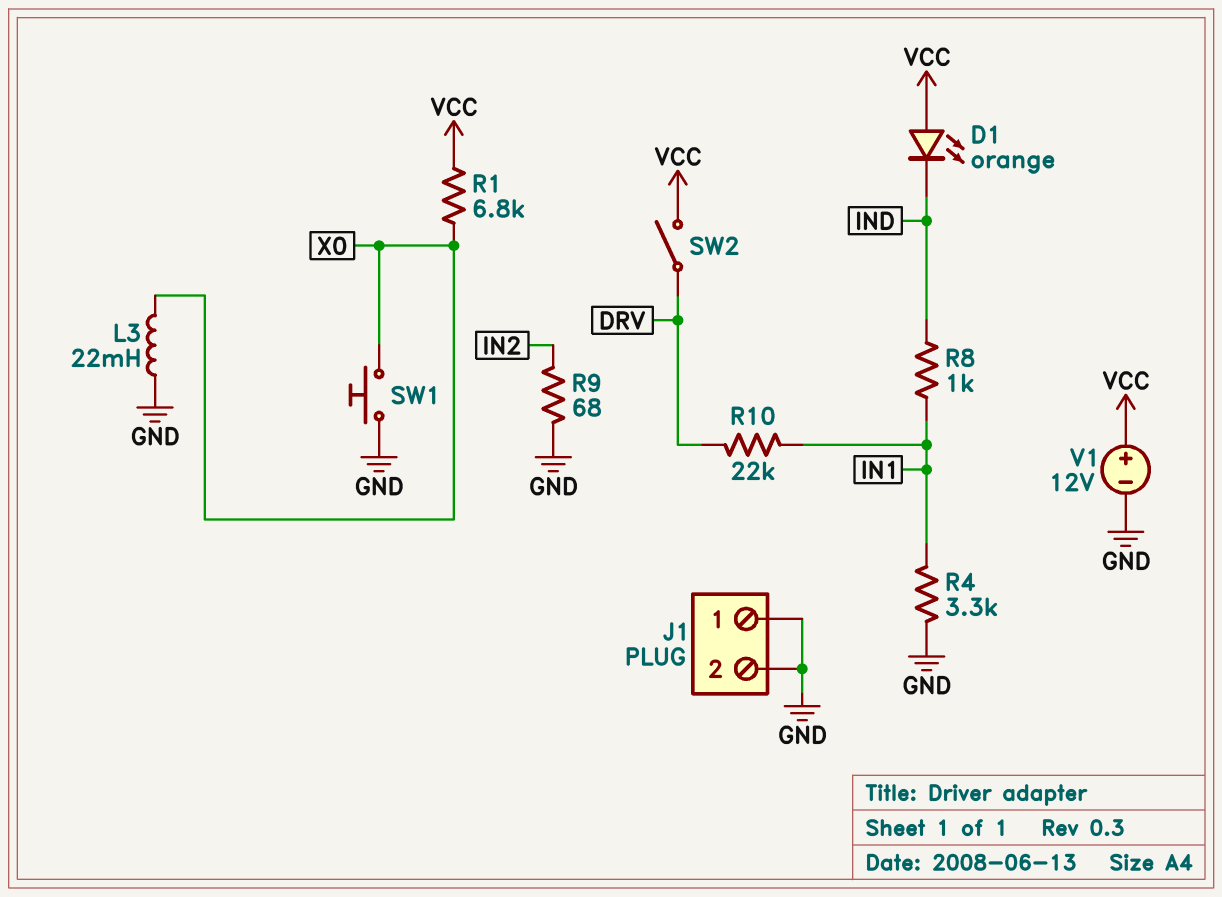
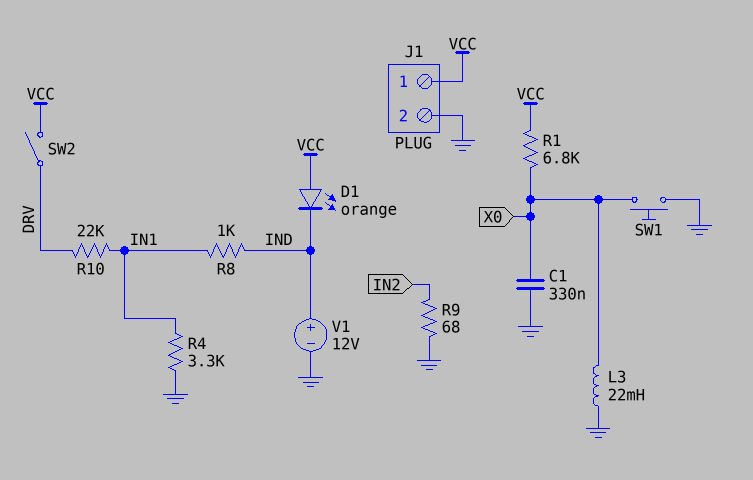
C1: none -> 330nF (GND, X0)
J1 pin 1: GND -> VCC
V1: 12V (plus VCC, minus GND) -> 12V (plus IND, minus GND)

